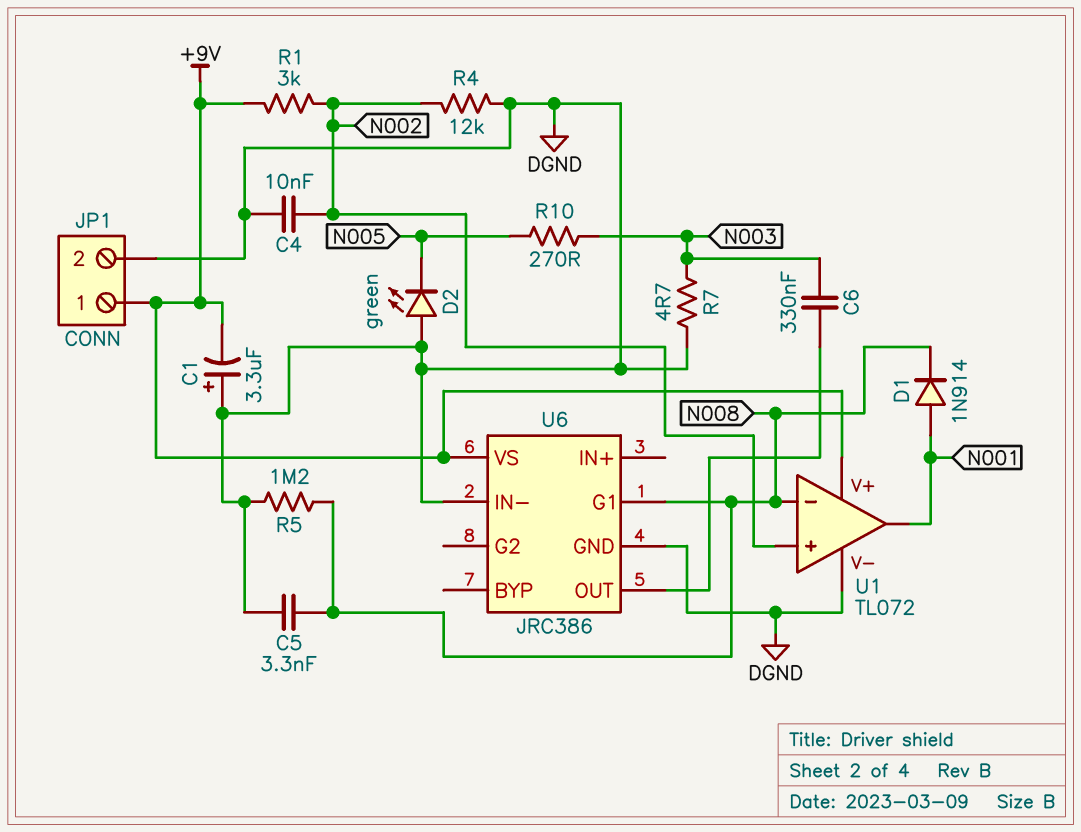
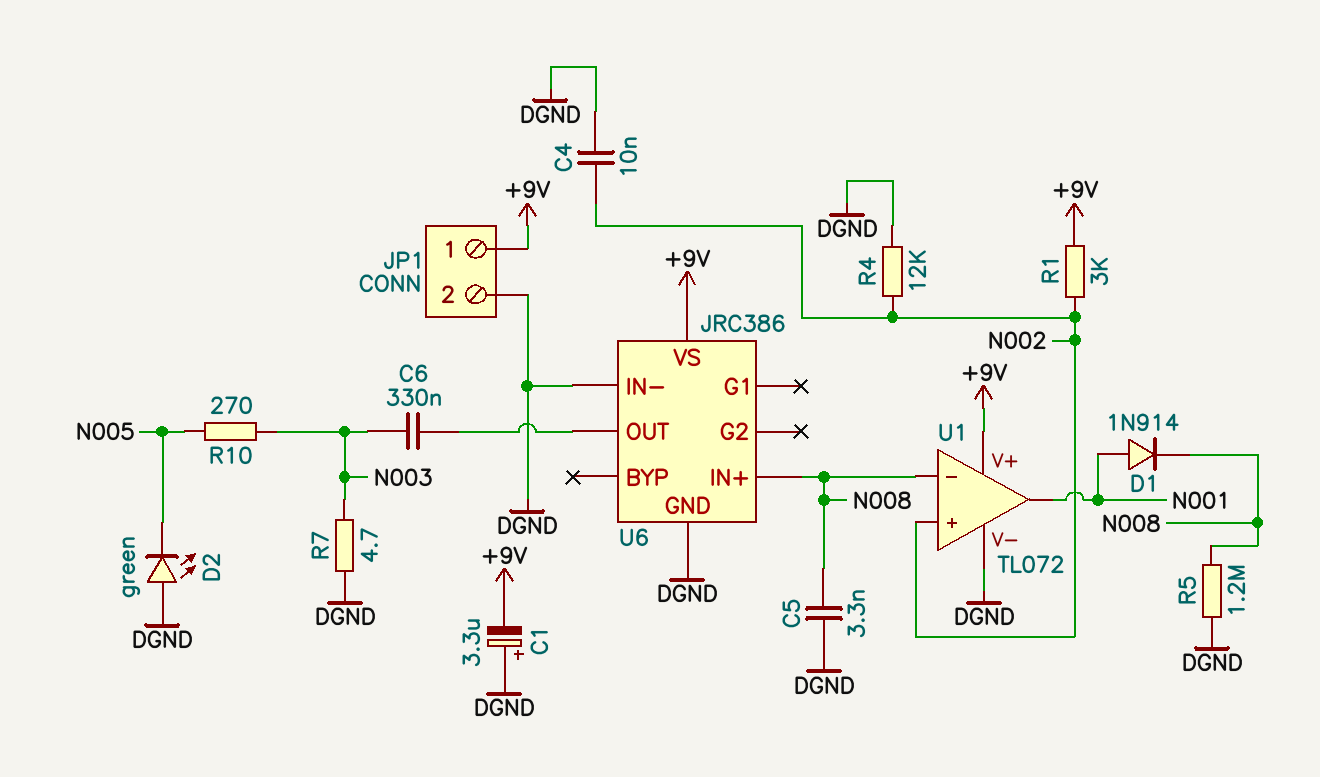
U6 pin G1: N008 -> none
U6 pin IN+: none -> N008

